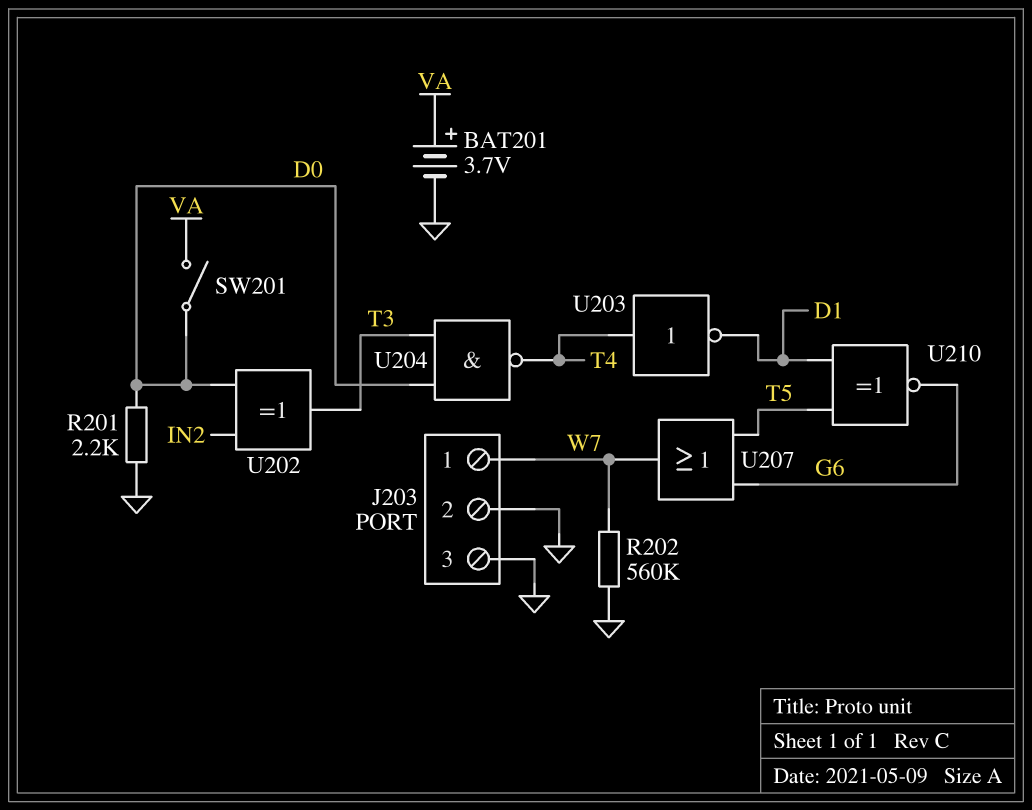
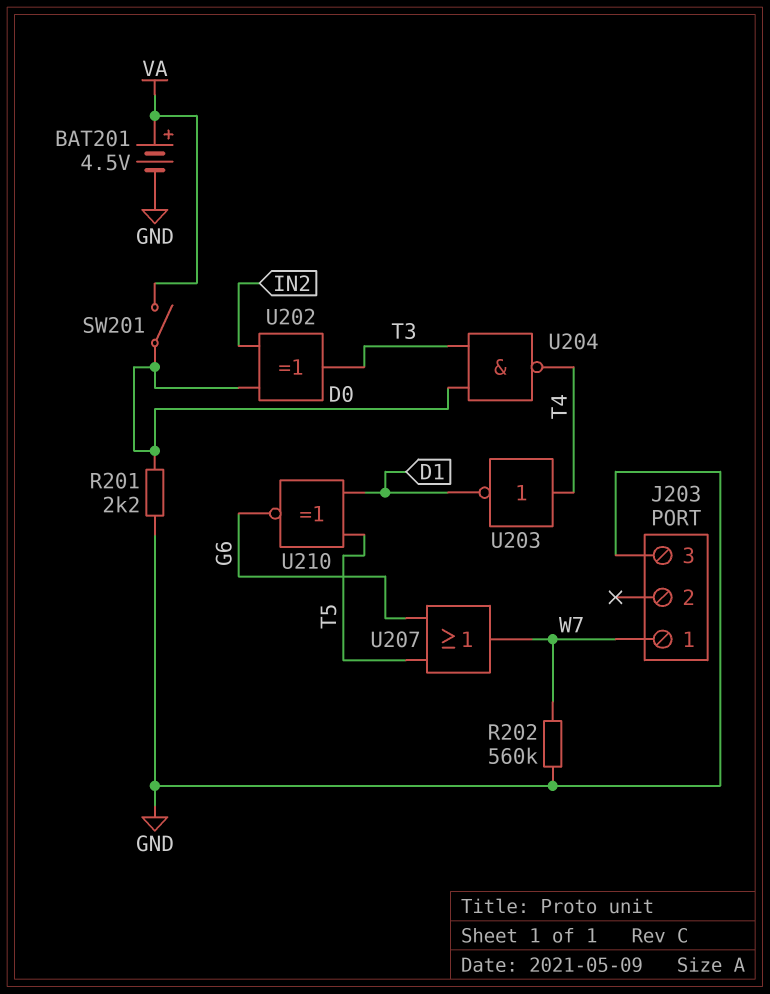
BAT201: 3.7V (plus VA, minus GND) -> 4.5V (plus VA, minus GND)
J203 pin 2: GND -> none

